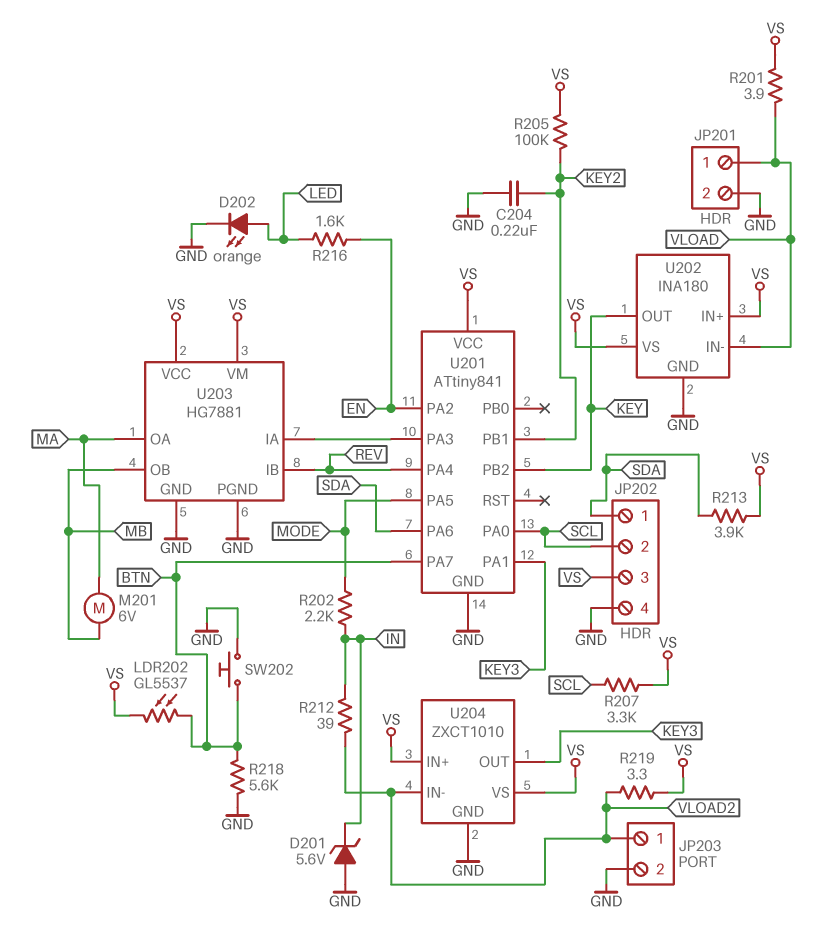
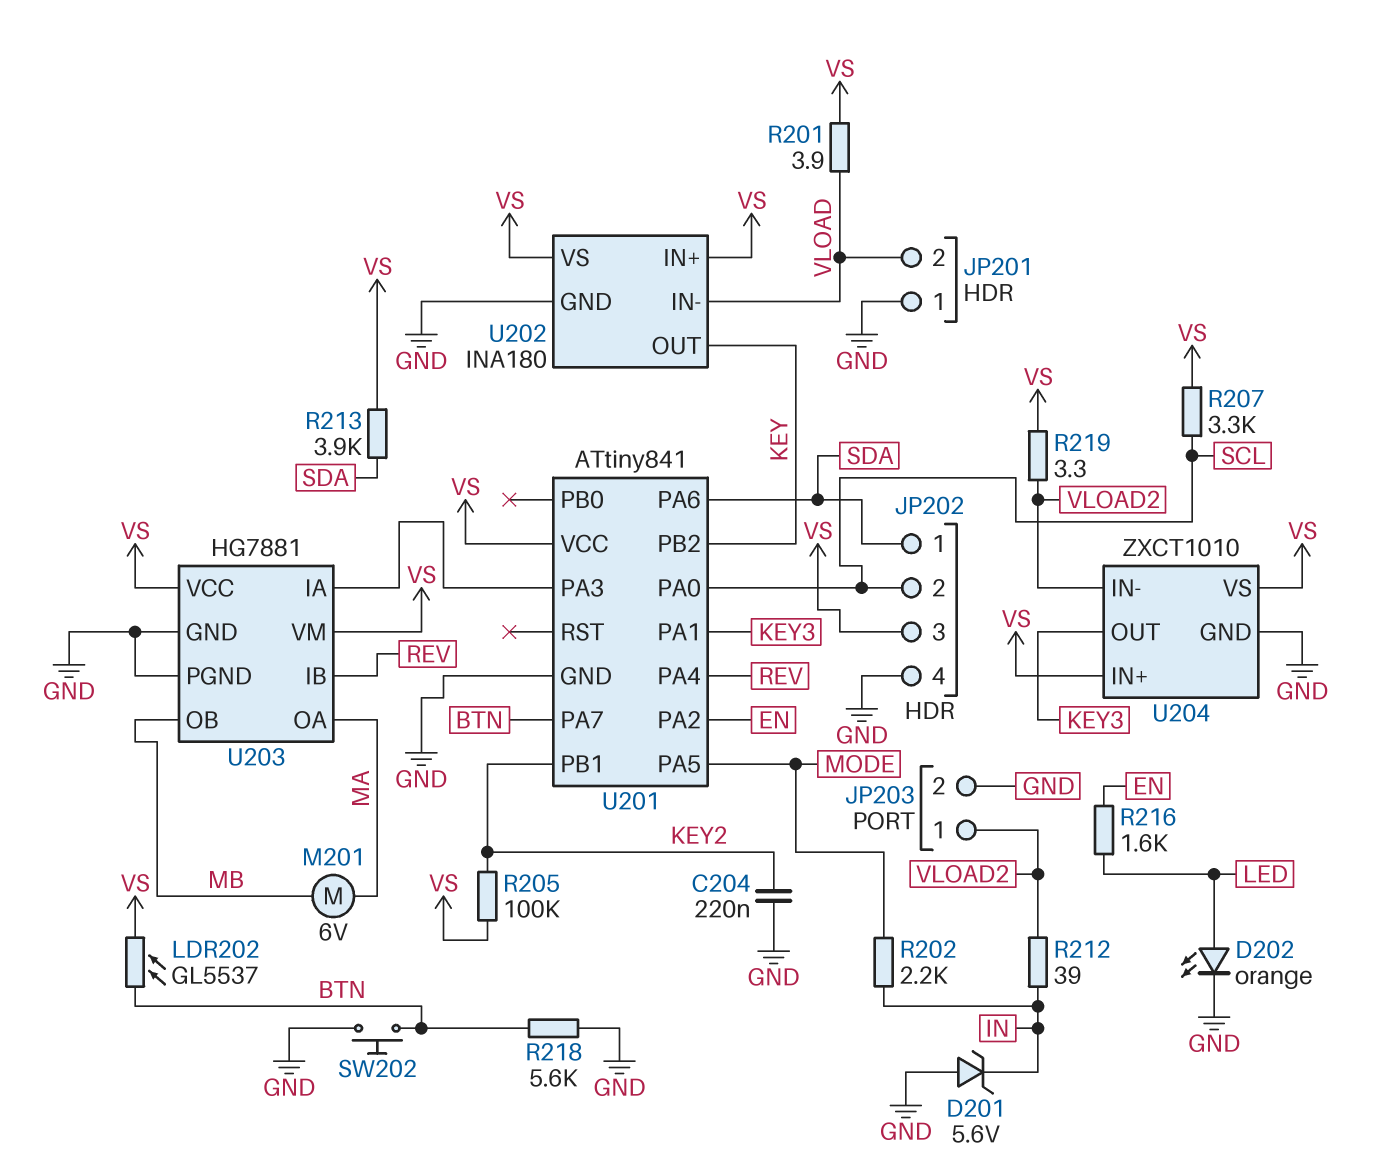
JP201 pin 1: VLOAD -> GND
JP201 pin 2: GND -> VLOAD

